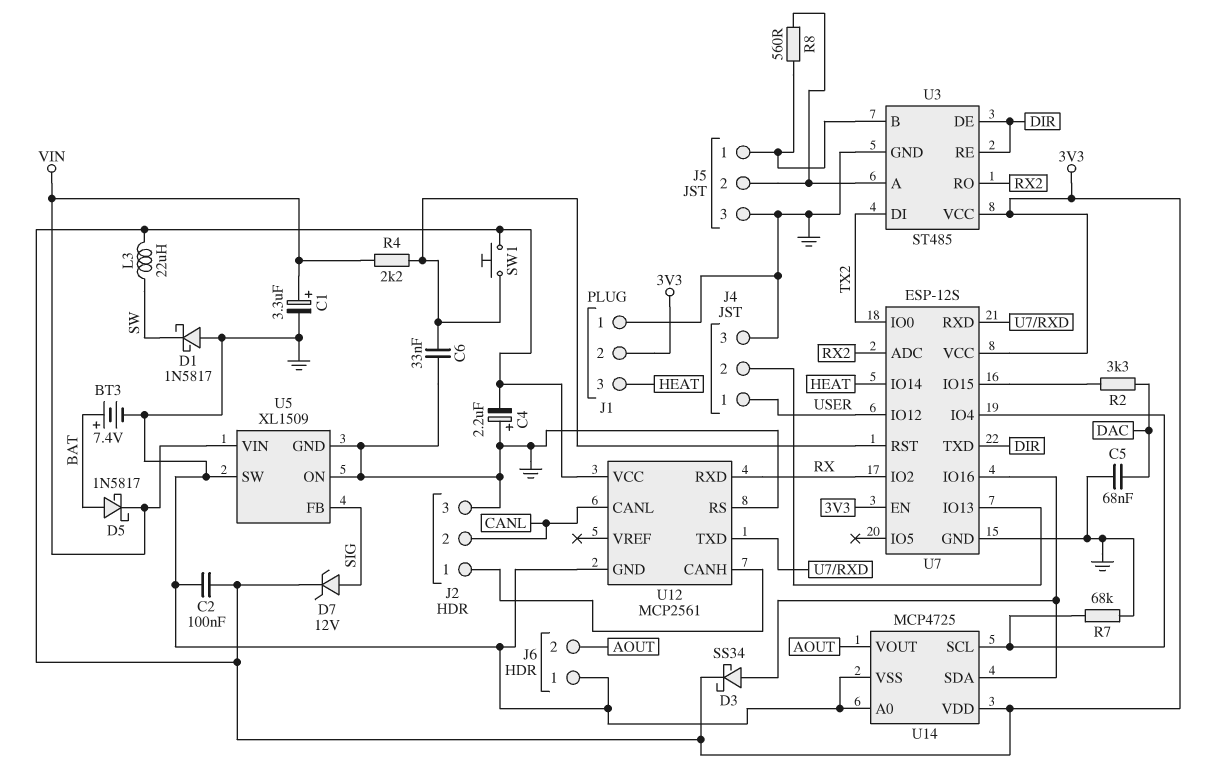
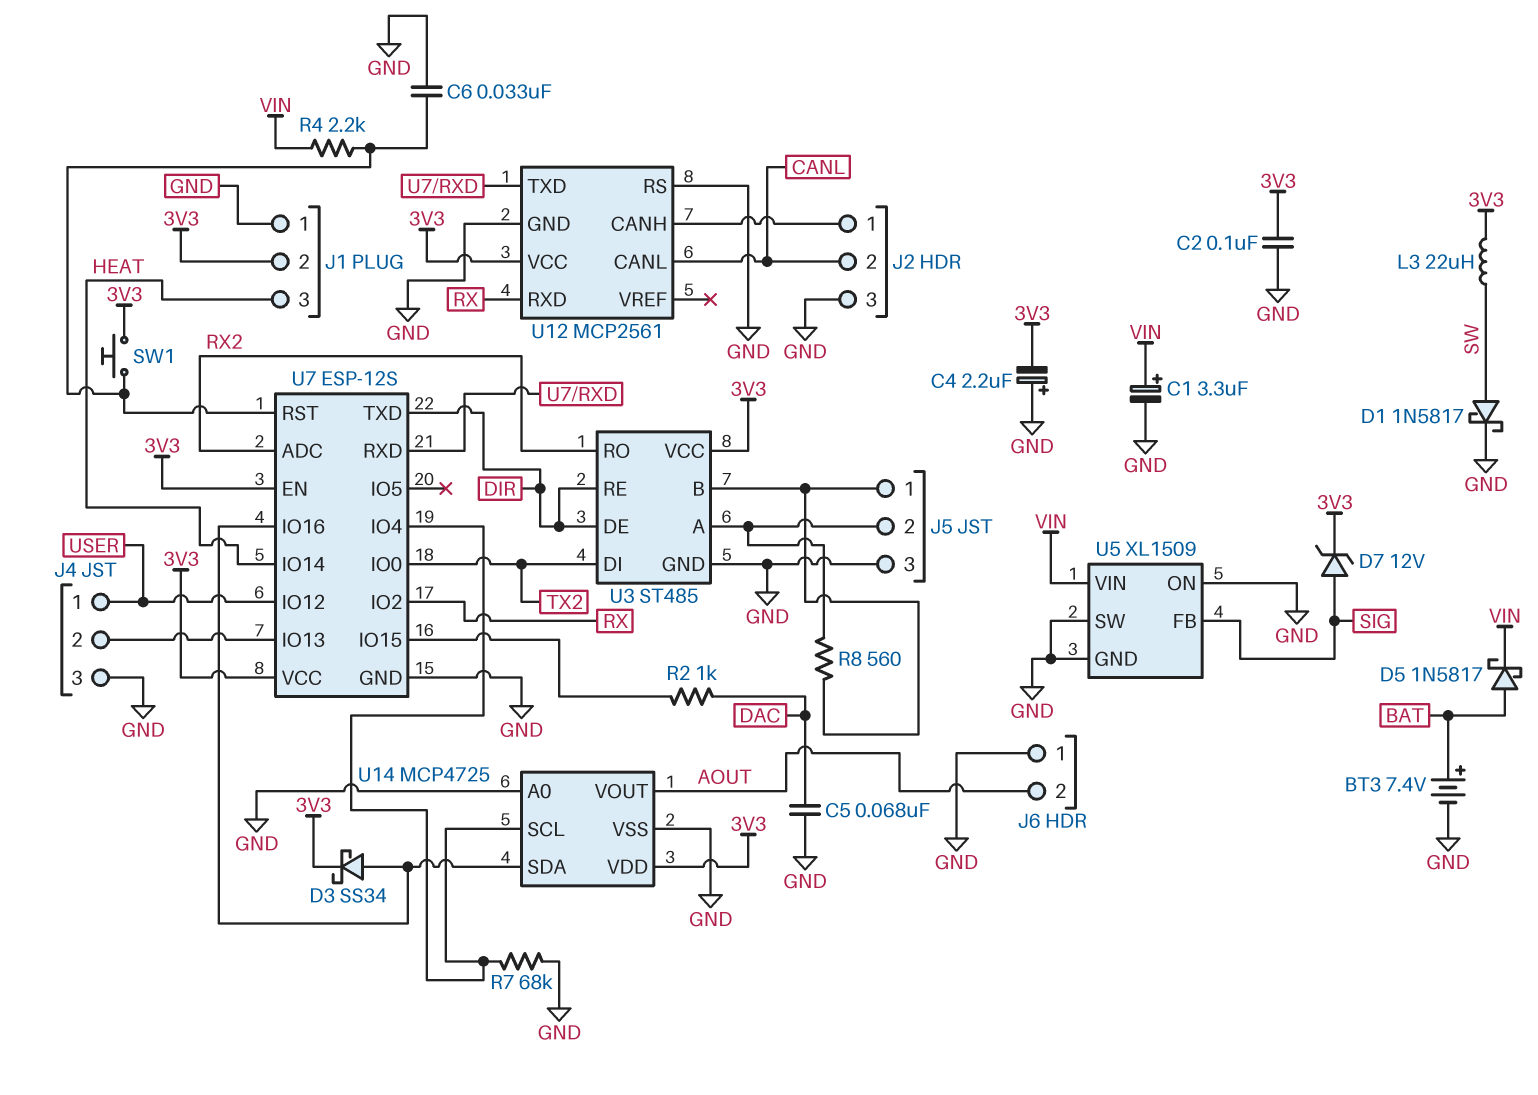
D1: schottky 1N5817 (A GND, K SW) -> schottky 1N5817 (A SW, K GND)
R2: 3.3k (DAC, U7/IO15) -> 1k (DAC, U7/IO15)

